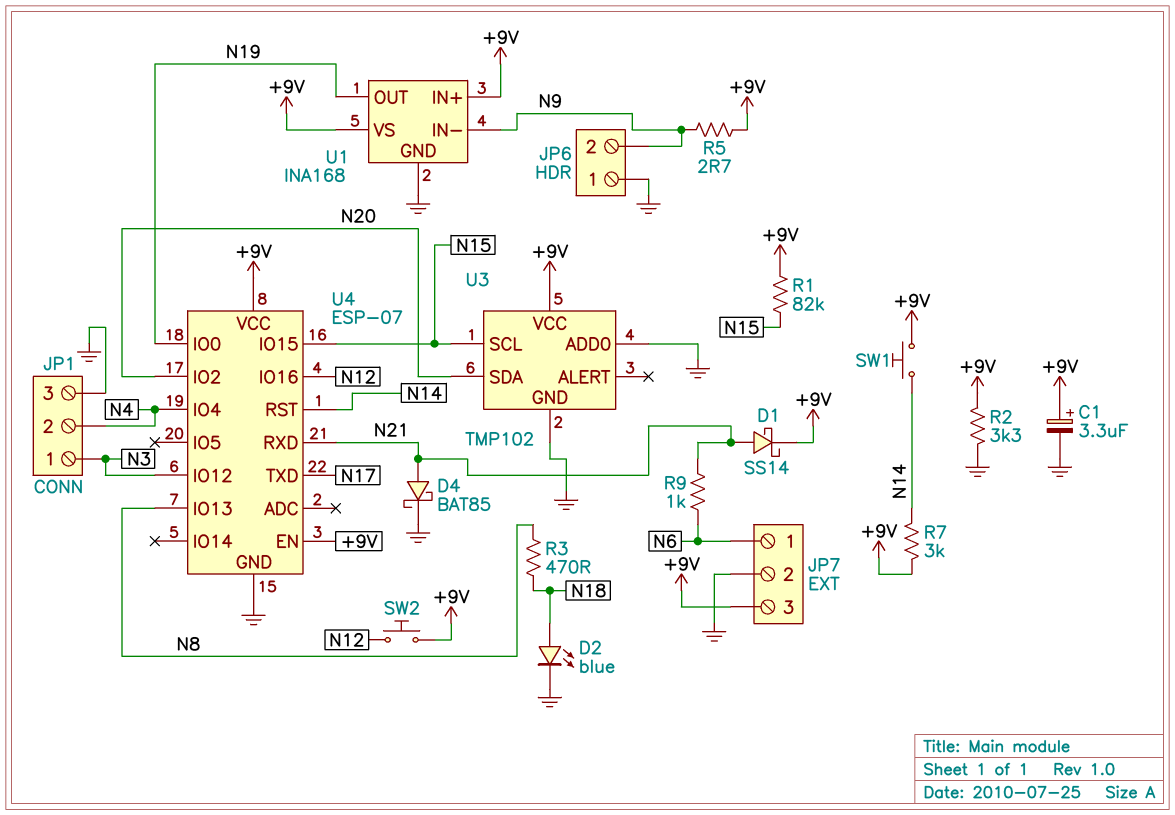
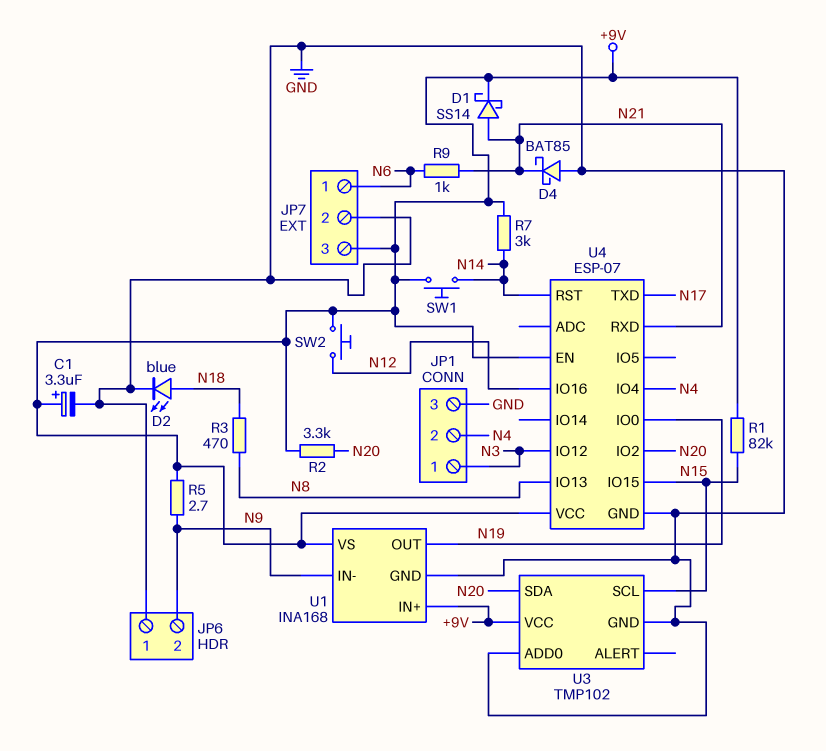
D4: schottky BAT85 (A N21, K GND) -> schottky BAT85 (A GND, K N21)
R2: 3.3k (+9V, GND) -> 3.3k (+9V, N20)

